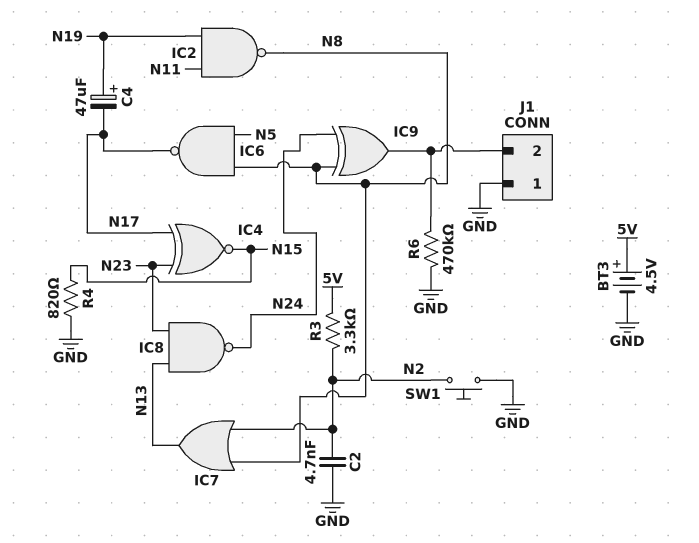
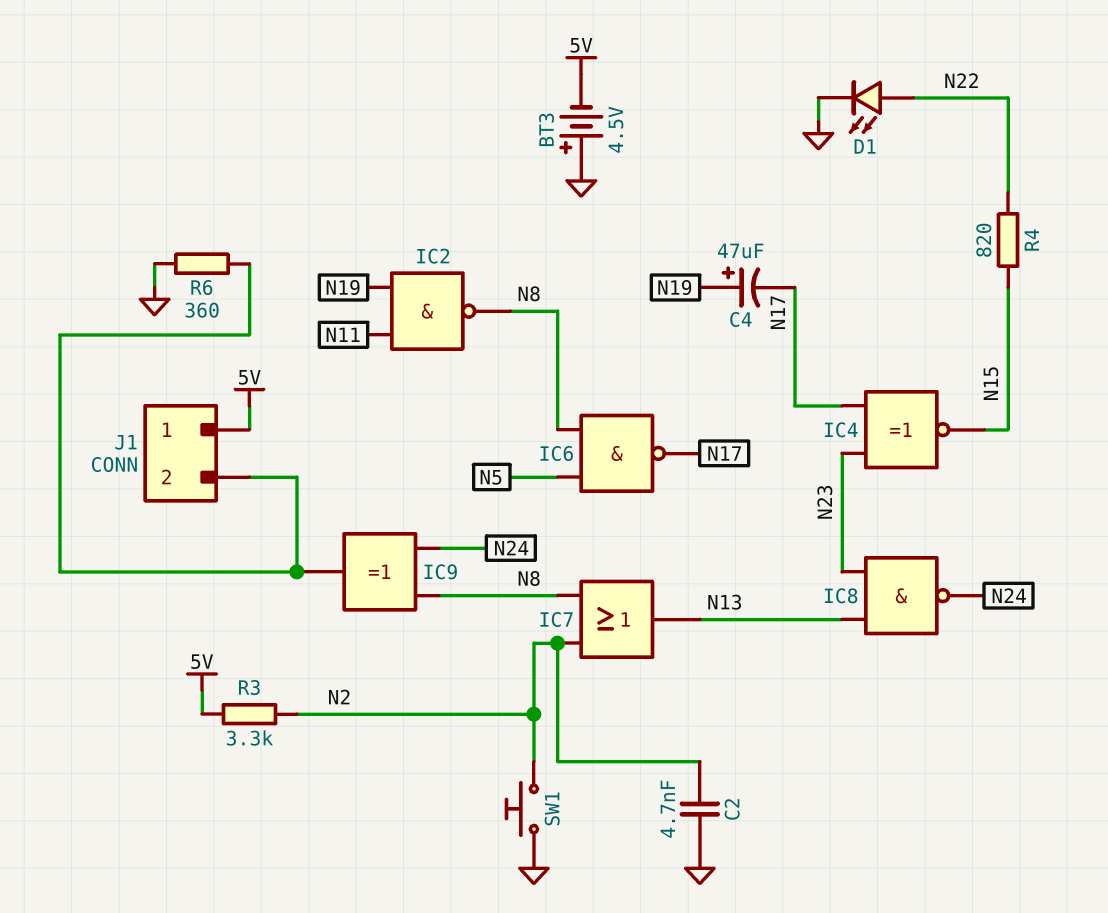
BT3: 4.5V (plus 5V, minus GND) -> 4.5V (plus GND, minus 5V)
D1: none -> LED (A N22, K GND)
J1 pin 1: GND -> 5V
R4: 820 (GND, N15) -> 820 (N15, N22)
R6: 470k (GND, J1/2) -> 360 (GND, J1/2)

